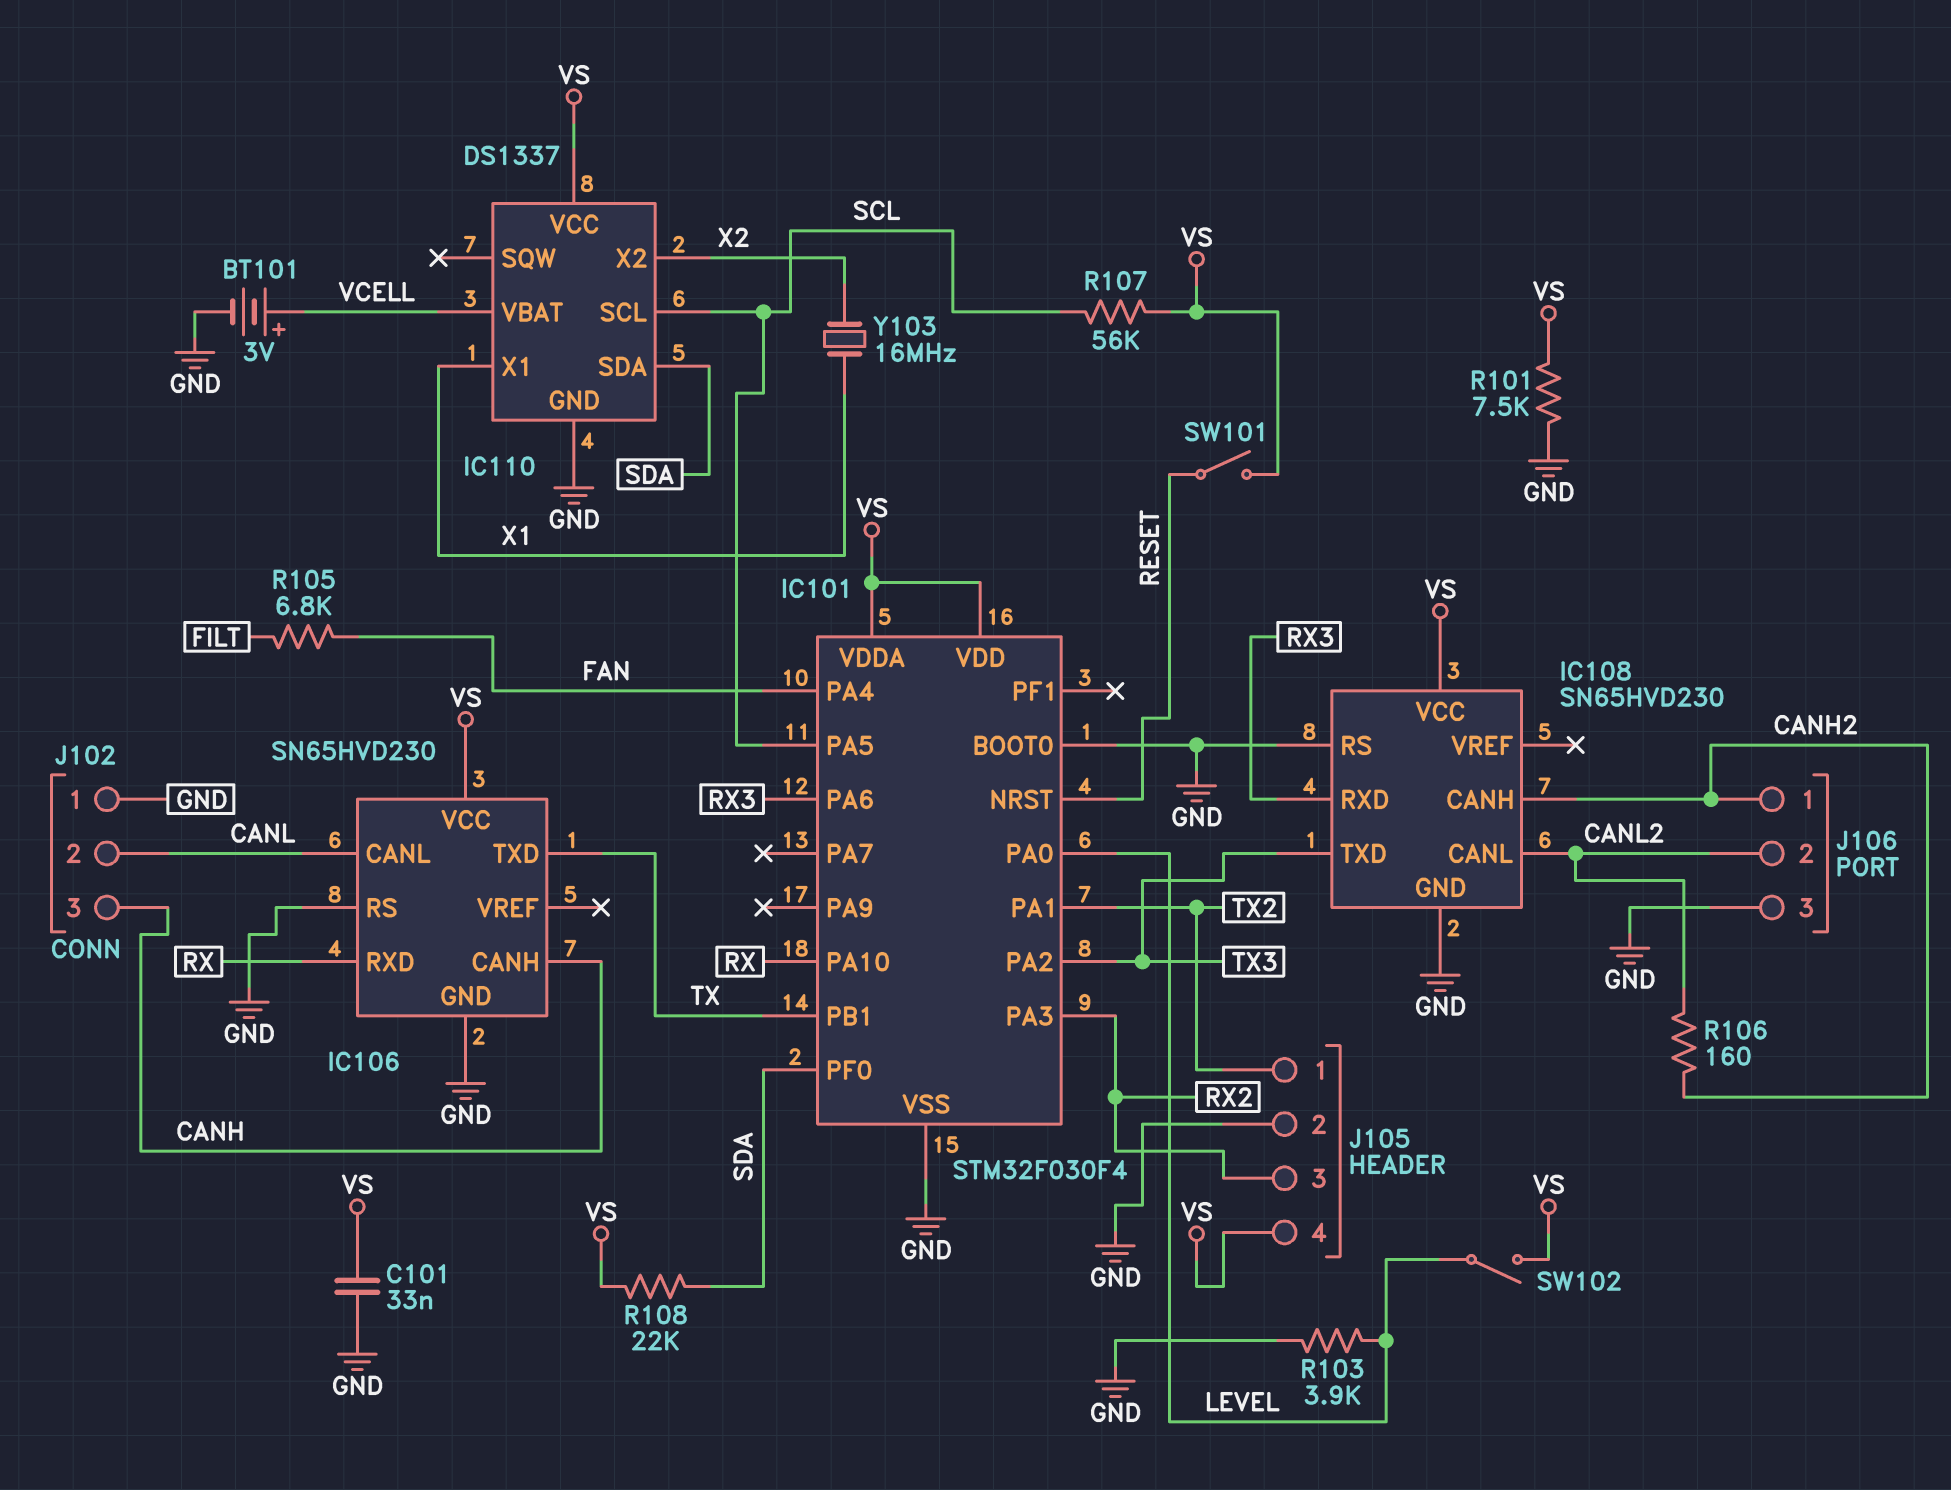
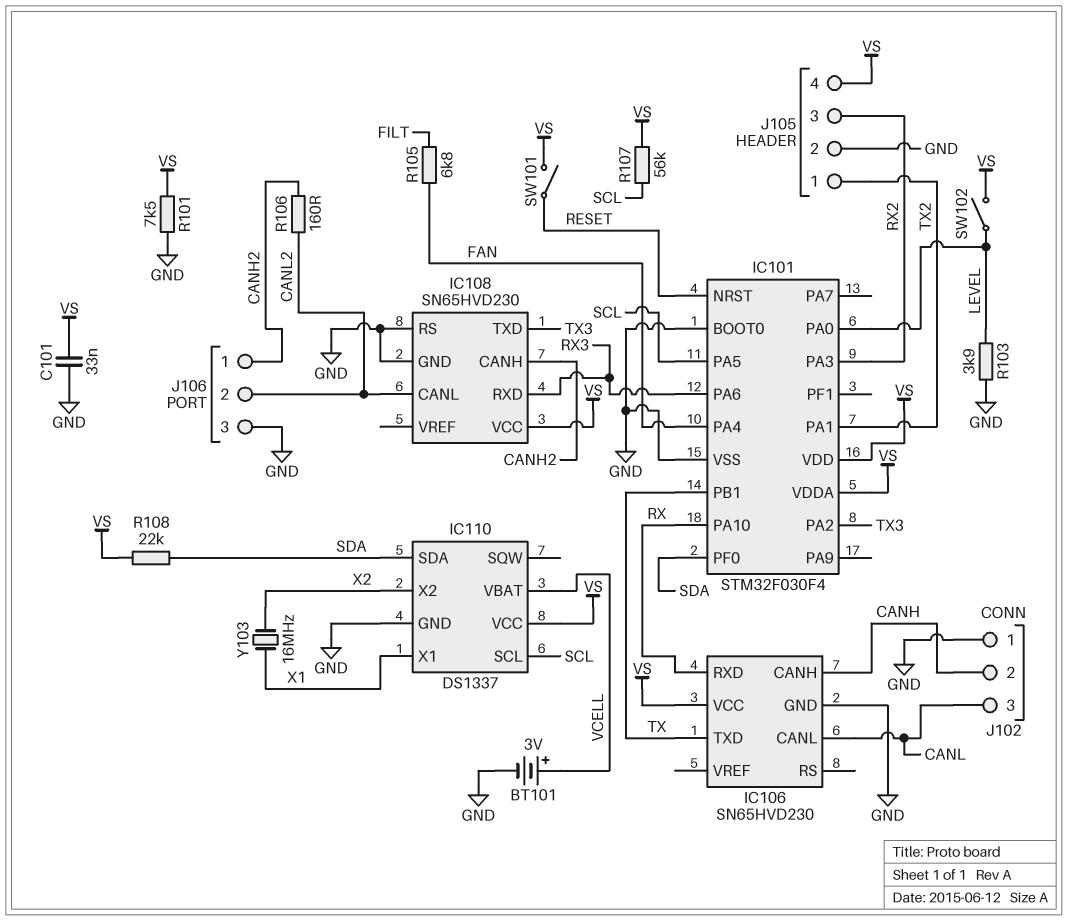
IC106 pin RS: GND -> none
J102 pin 2: CANL -> CANH
J102 pin 3: CANH -> CANL

